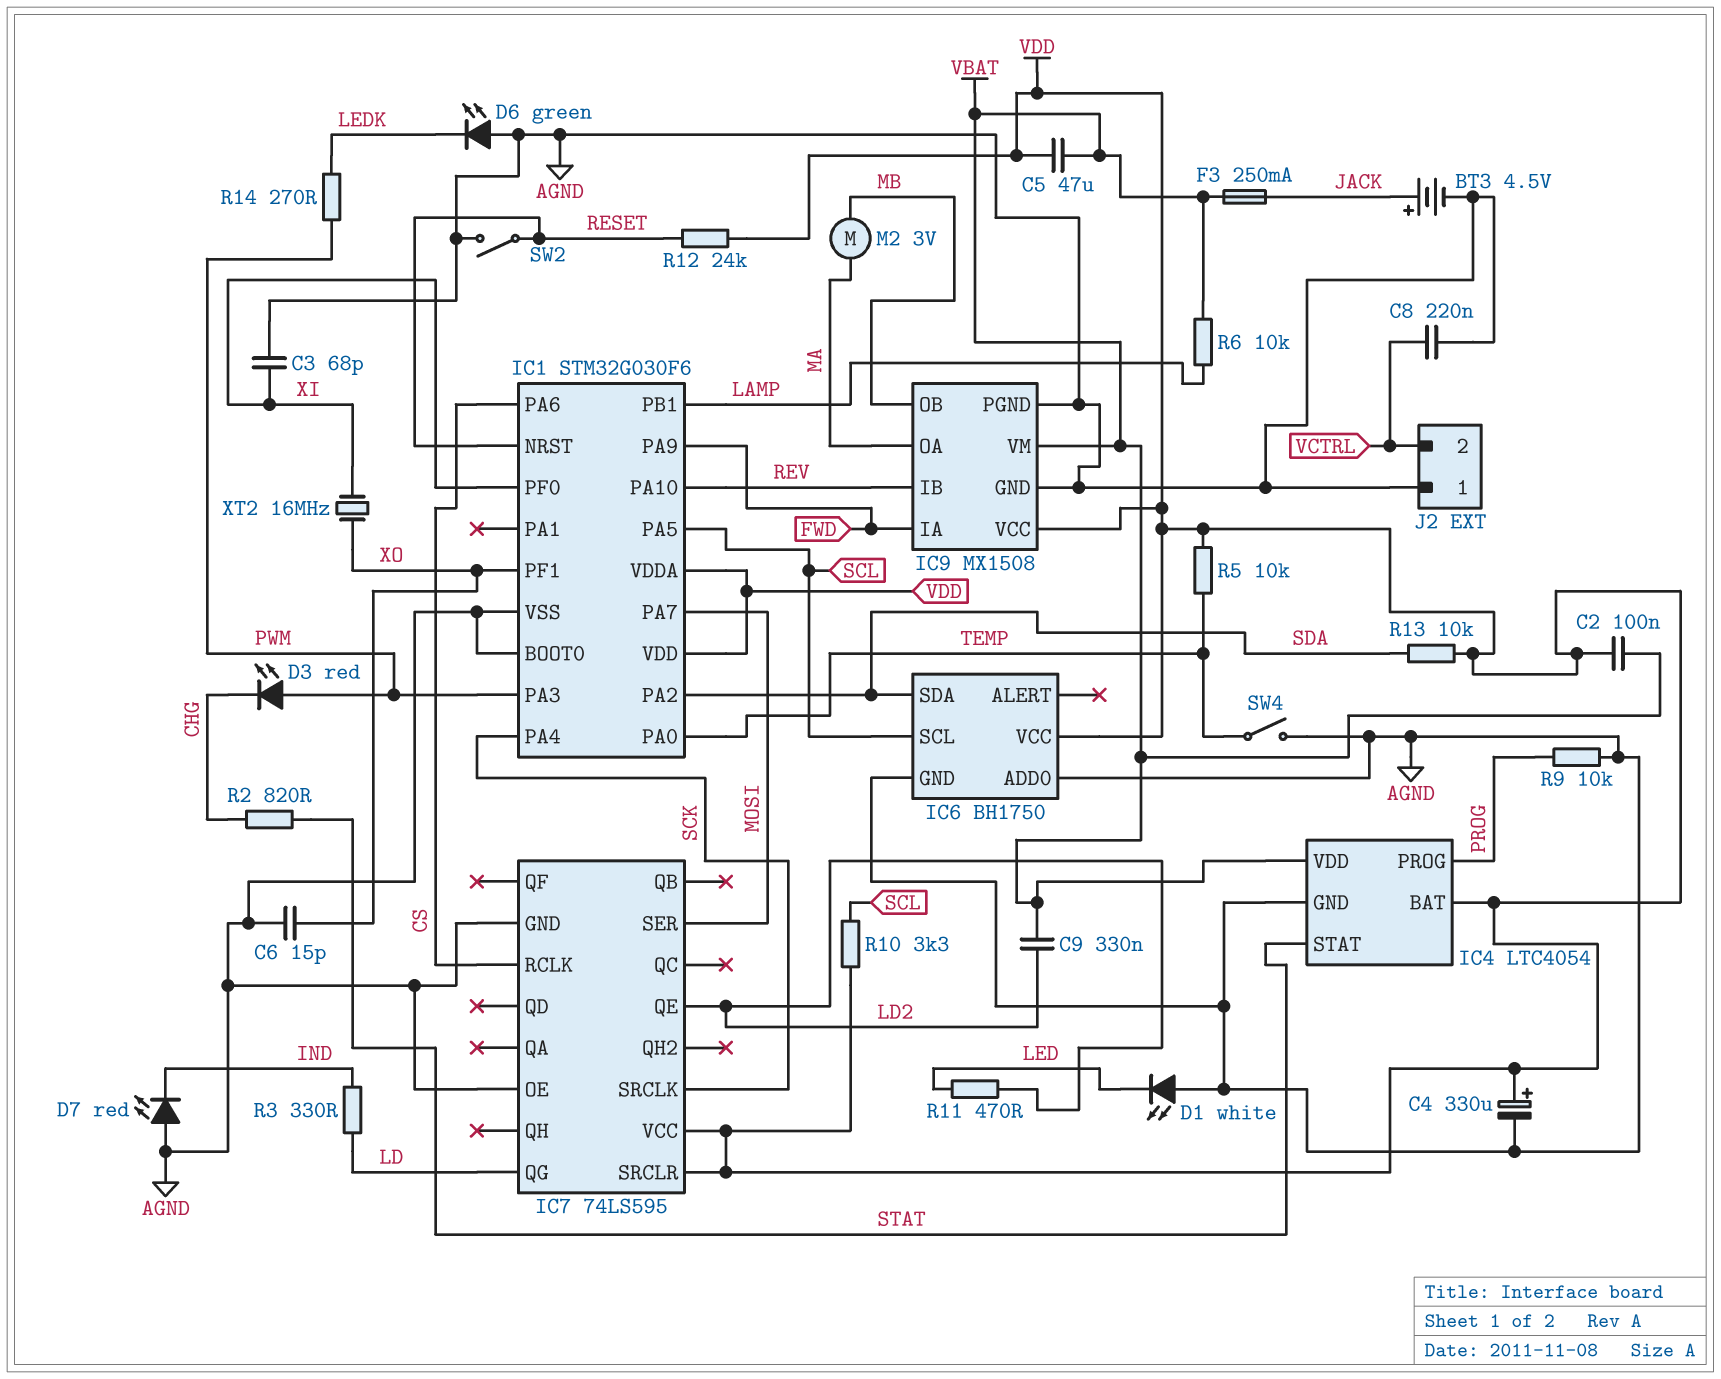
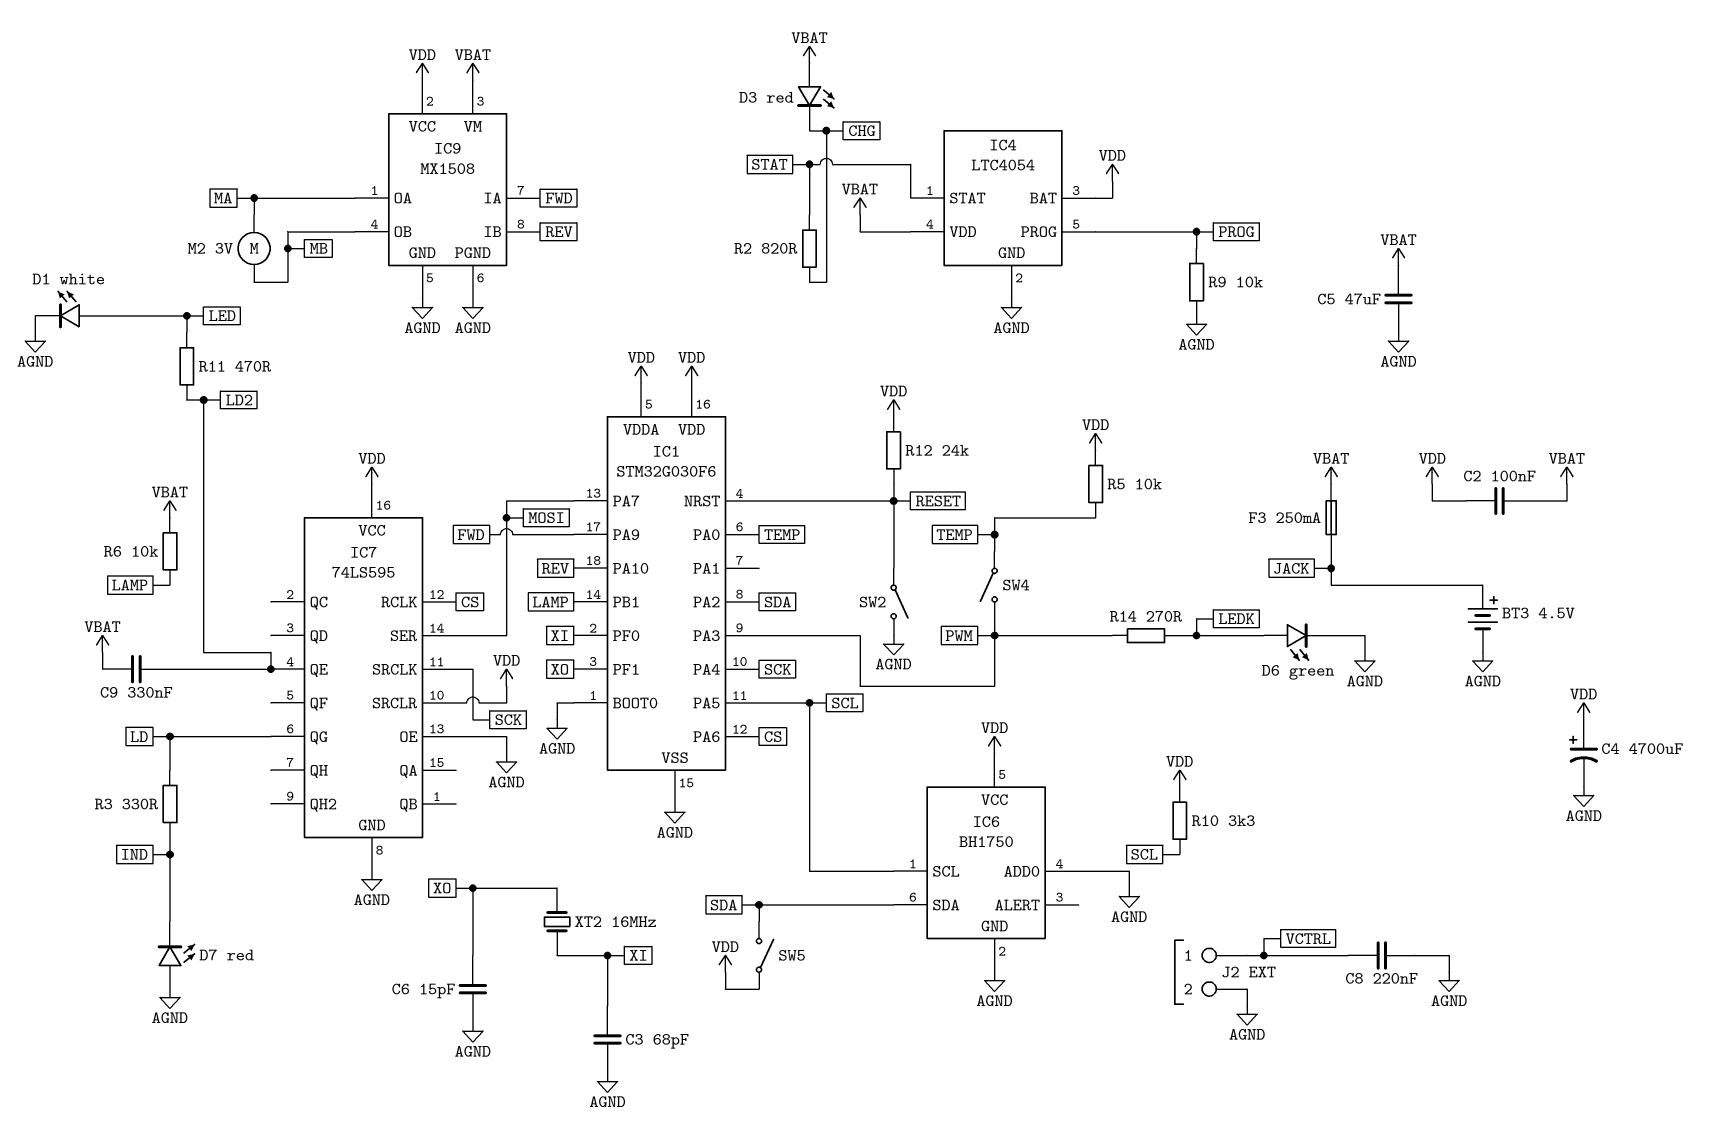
C4: 330uF (plus VDD, minus AGND) -> 4700uF (plus VDD, minus AGND)
C5: 47uF (VBAT, VDD) -> 47uF (AGND, VBAT)
D1: LED white (A AGND, K LED) -> LED white (A LED, K AGND)
D3: LED red (A PWM, K CHG) -> LED red (A VBAT, K CHG)
D6: LED green (A AGND, K LEDK) -> LED green (A LEDK, K AGND)
J2 pin 1: AGND -> VCTRL
J2 pin 2: VCTRL -> AGND
R13: 10k (SDA, VDD) -> none
SW4: switch (AGND, TEMP) -> switch (PWM, TEMP)
SW5: none -> switch (SDA, VDD)

